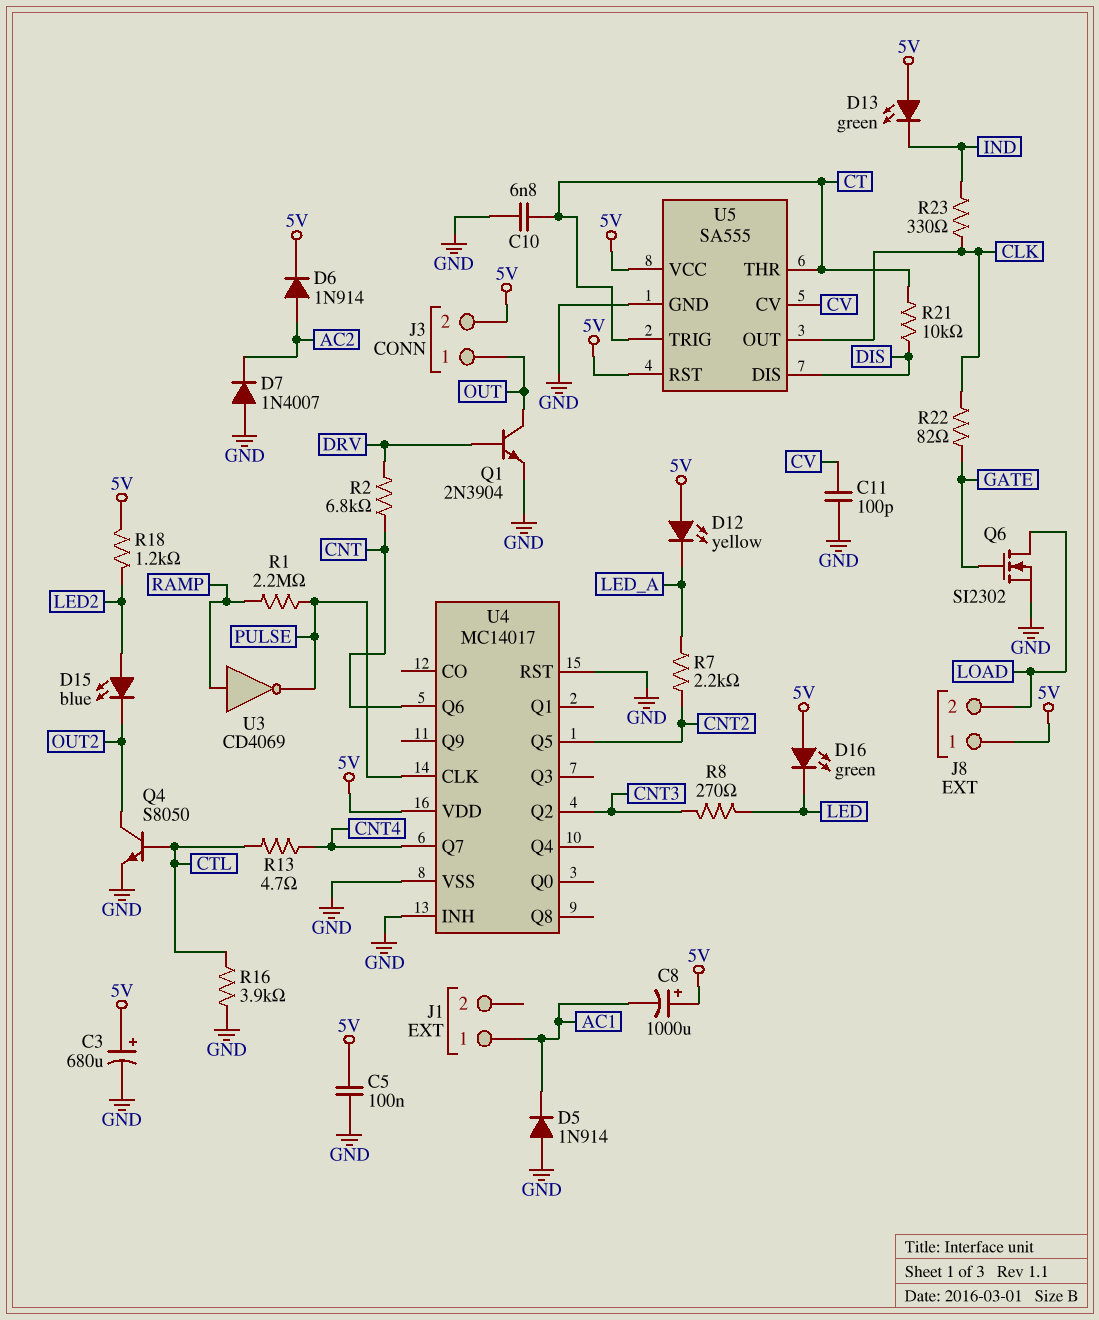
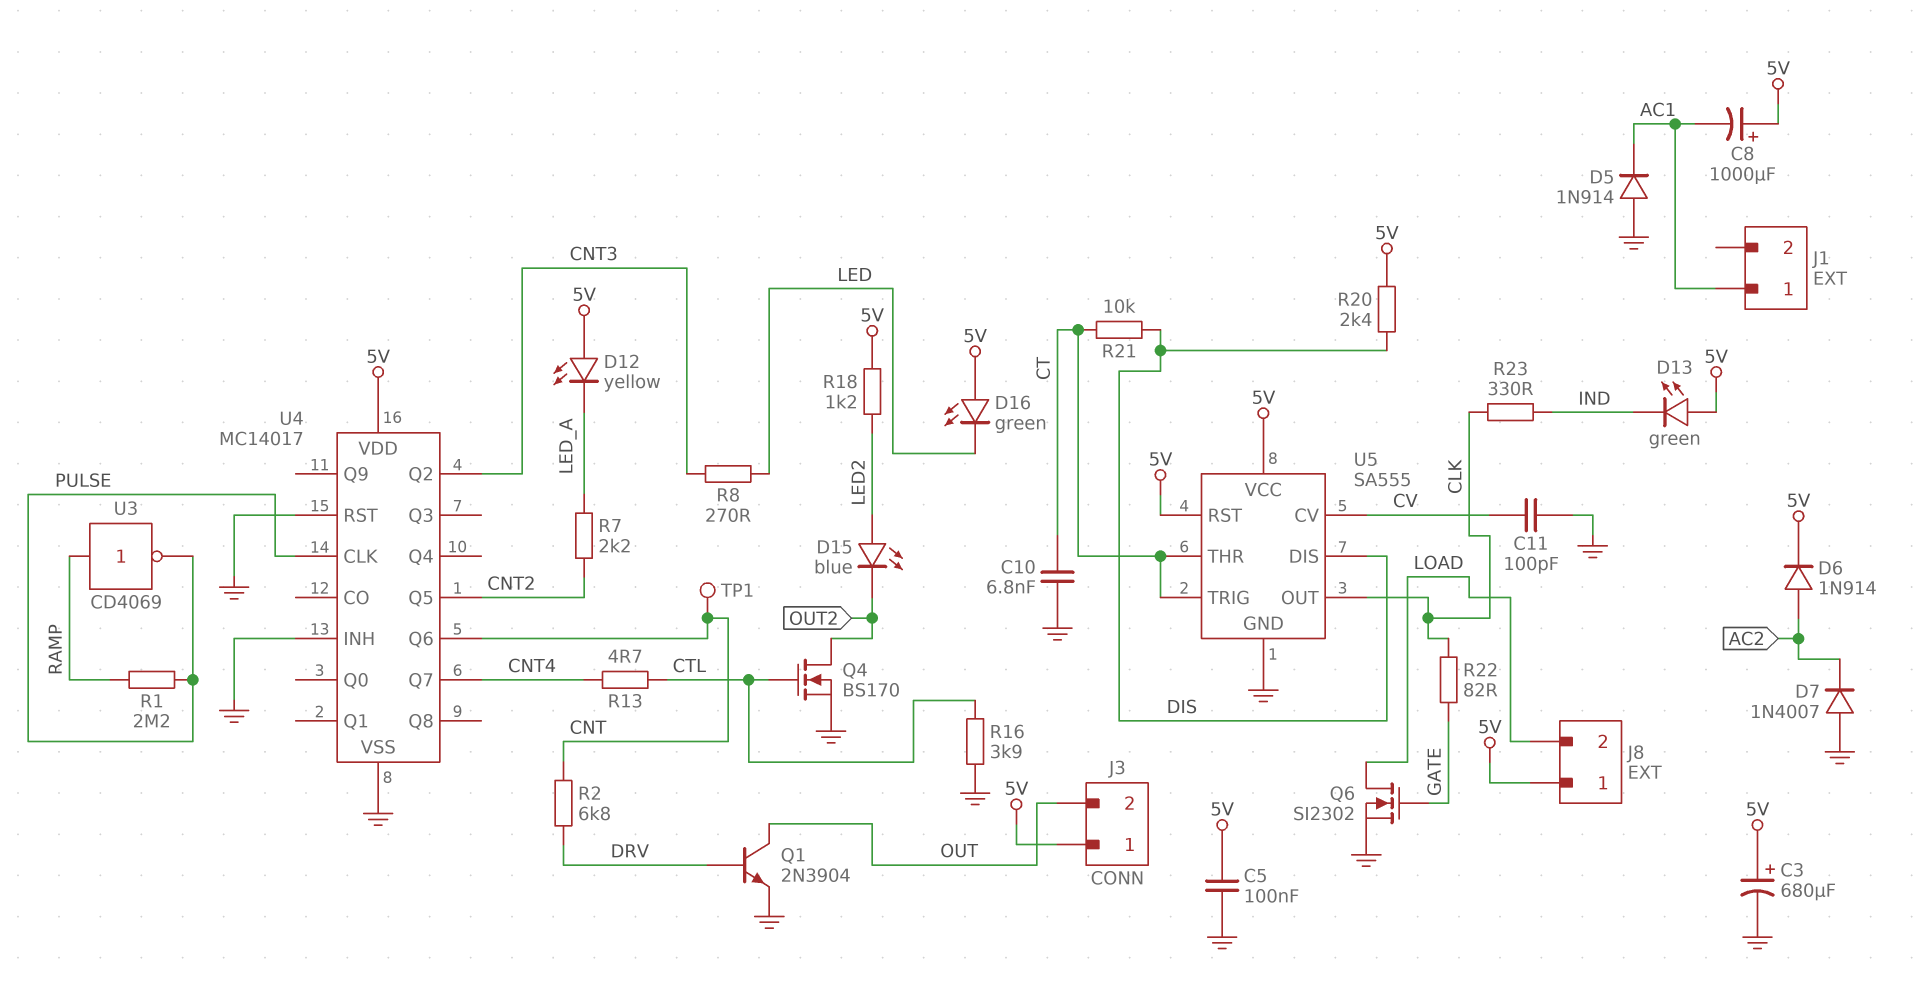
J3 pin 1: OUT -> 5V
J3 pin 2: 5V -> OUT
Q4: NPN S8050 (B CTL, C OUT2, E GND) -> NMOS BS170 (G CTL, D OUT2, S GND)
R20: none -> 2.4k (5V, DIS)
TP1: none -> test point (CNT)

